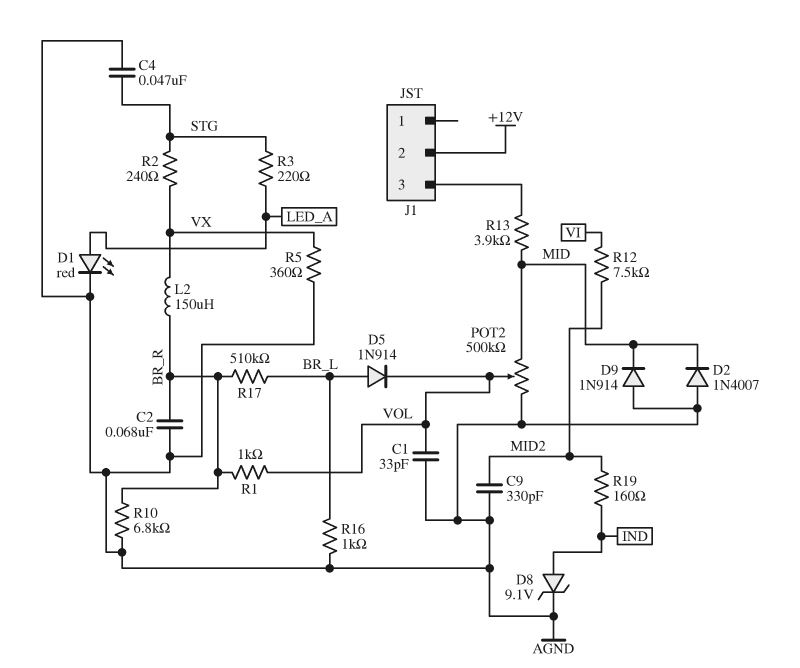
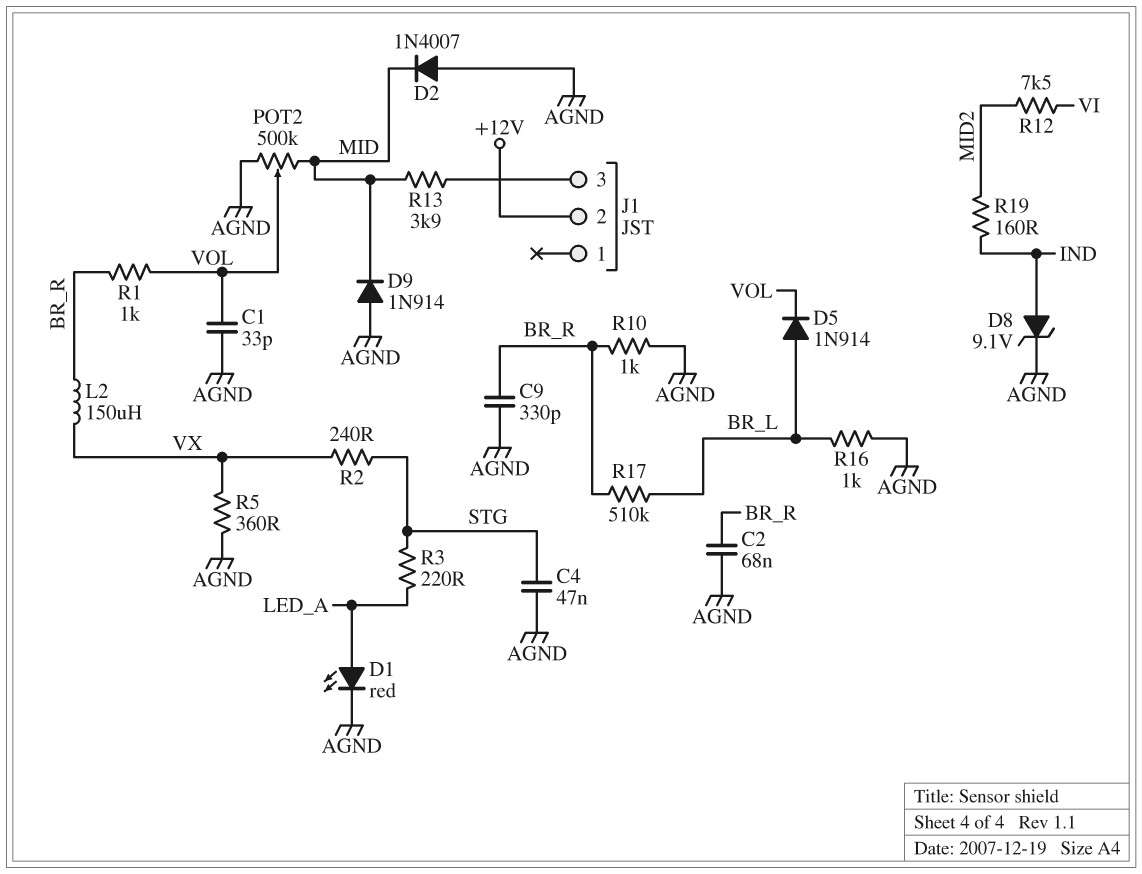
C9: 330pF (AGND, MID2) -> 330pF (AGND, BR_R)
R10: 6.8k (AGND, BR_R) -> 1k (AGND, BR_R)

